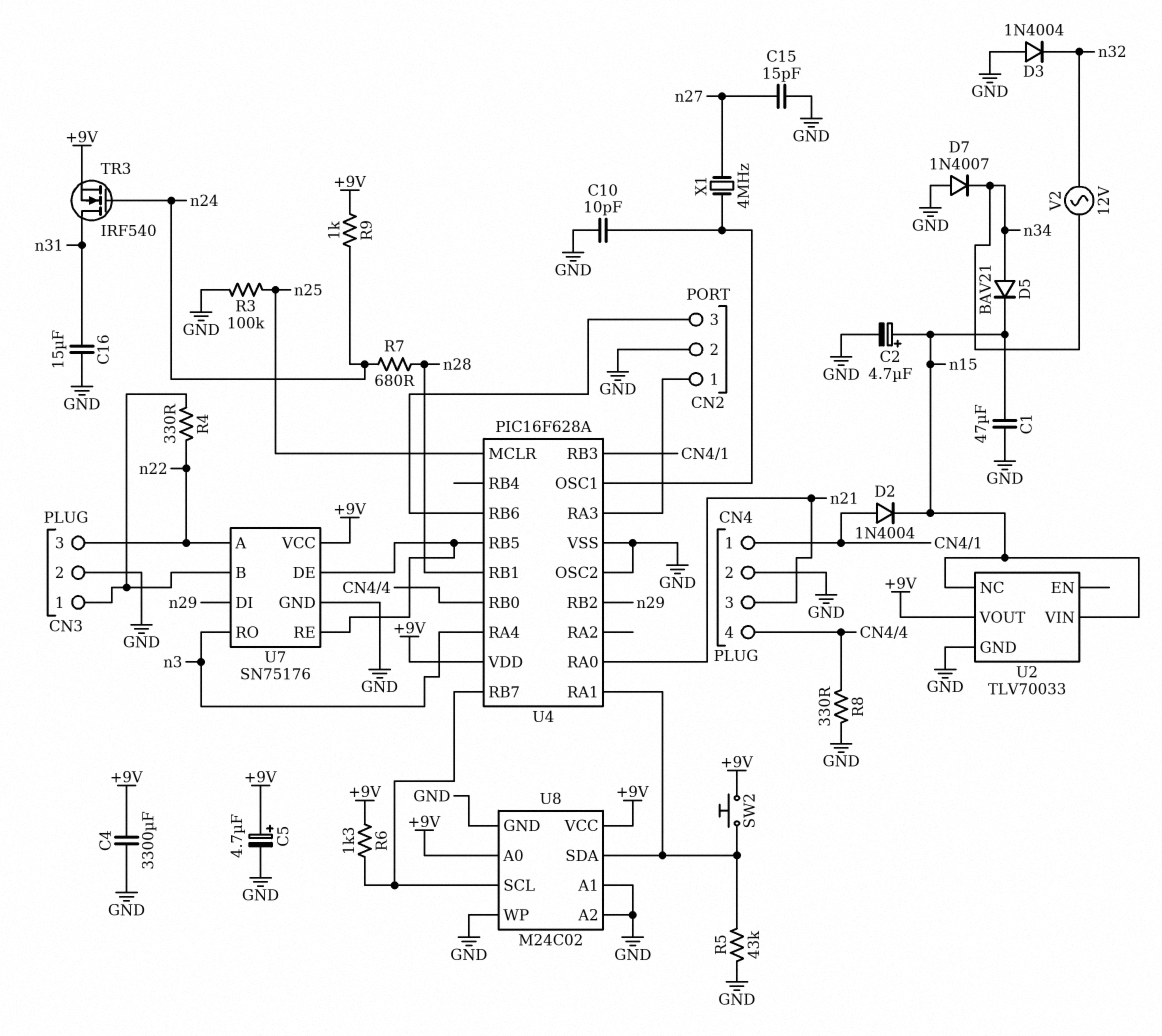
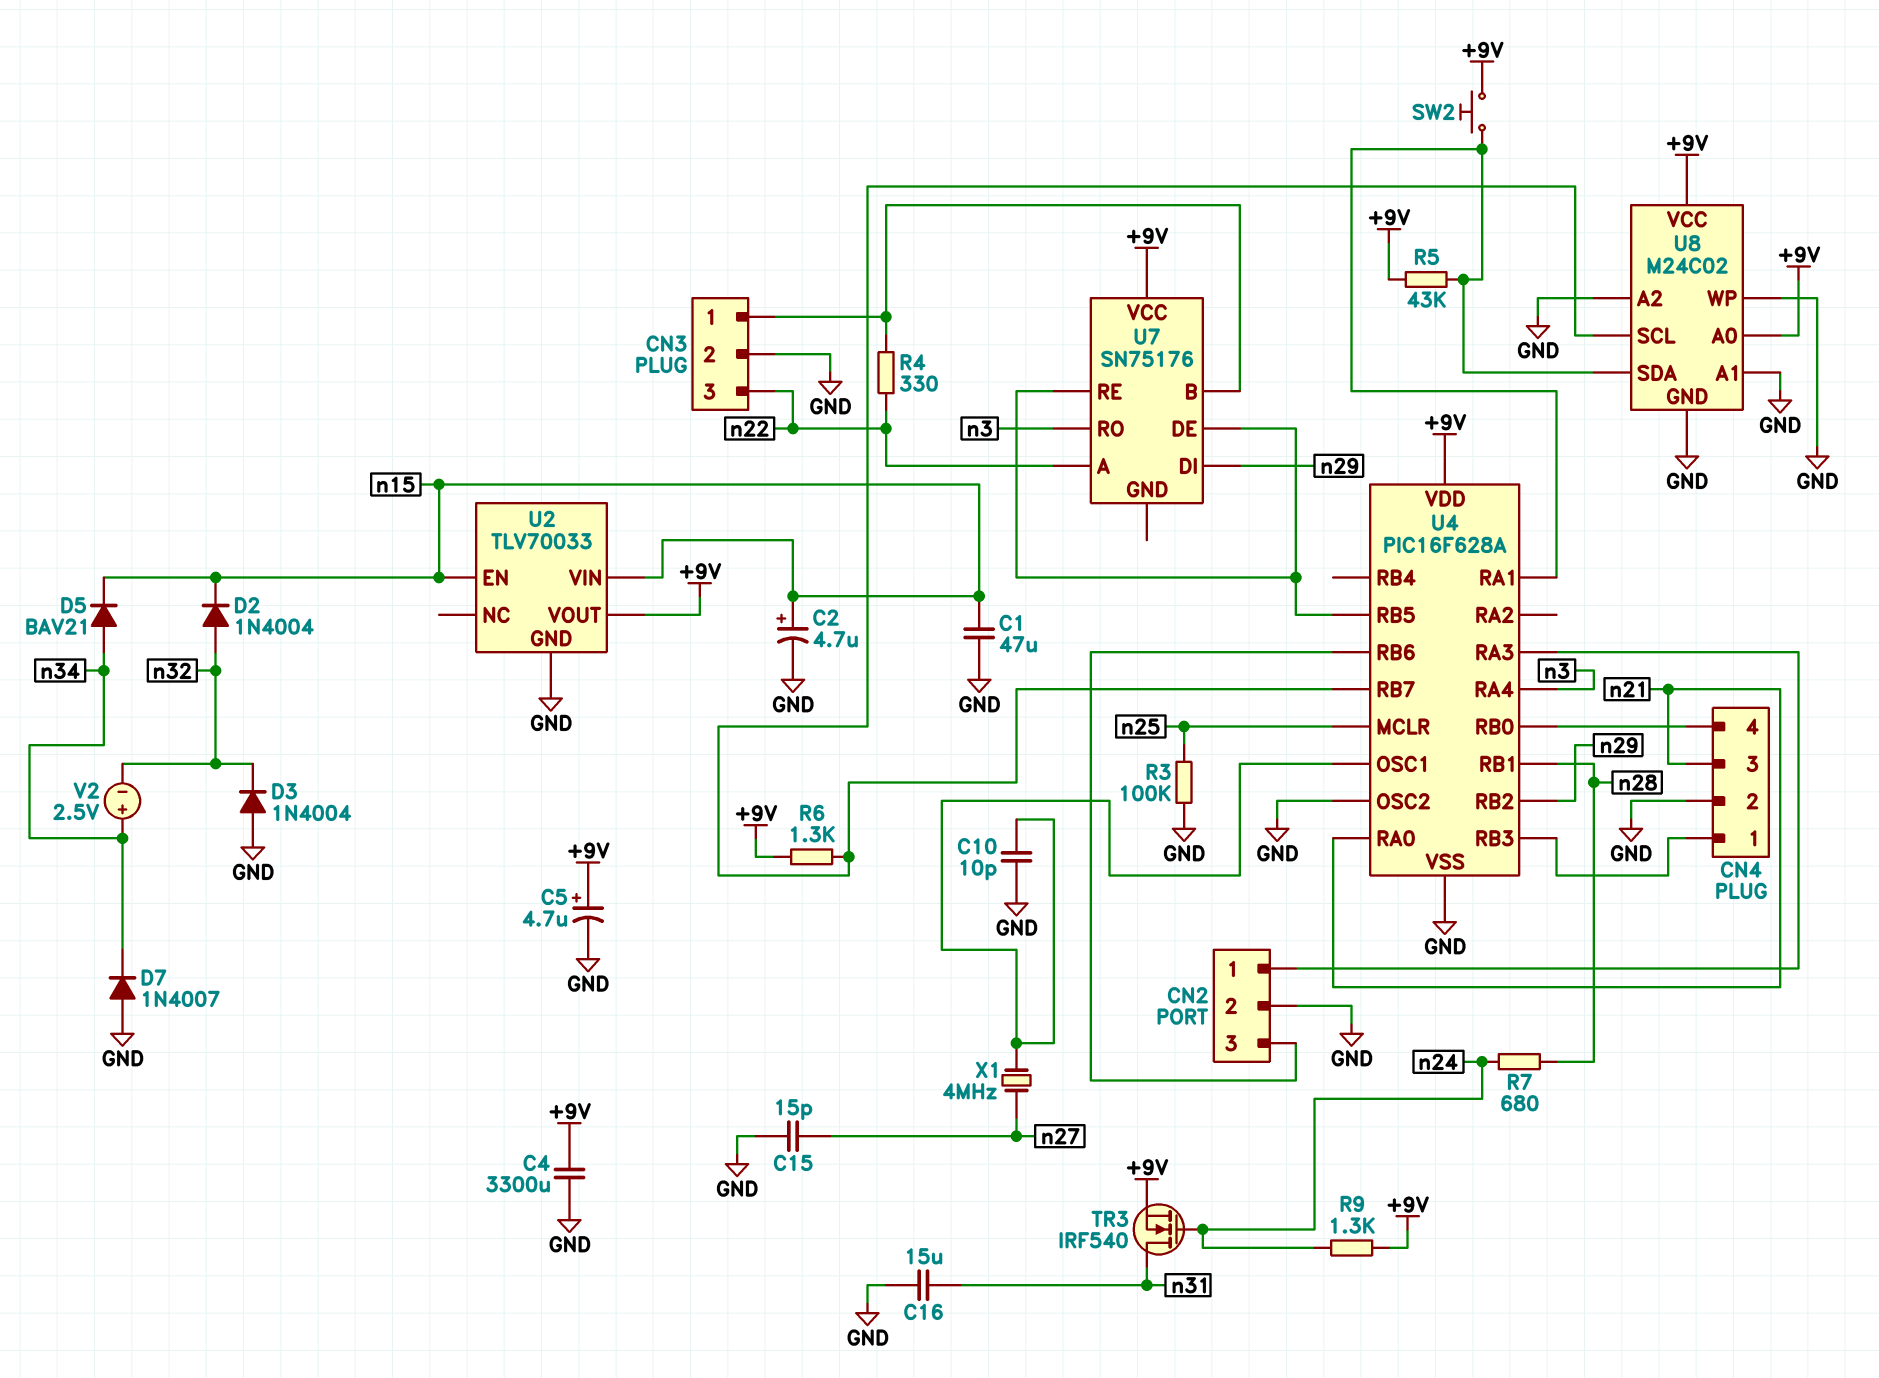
D2: diode 1N4004 (A CN4/1, K n15) -> diode 1N4004 (A n32, K n15)
R5: 43k (GND, U4/RA1) -> 43k (+9V, U4/RA1)
R8: 330 (CN4/4, GND) -> none
R9: 1k (+9V, n24) -> 1.3k (+9V, n24)
U2 pin EN: none -> n15
U2 pin NC: n15 -> none
U7 pin GND: GND -> none
V2: AC 12V (n32, n34) -> 2.5V (plus n34, minus n32)

